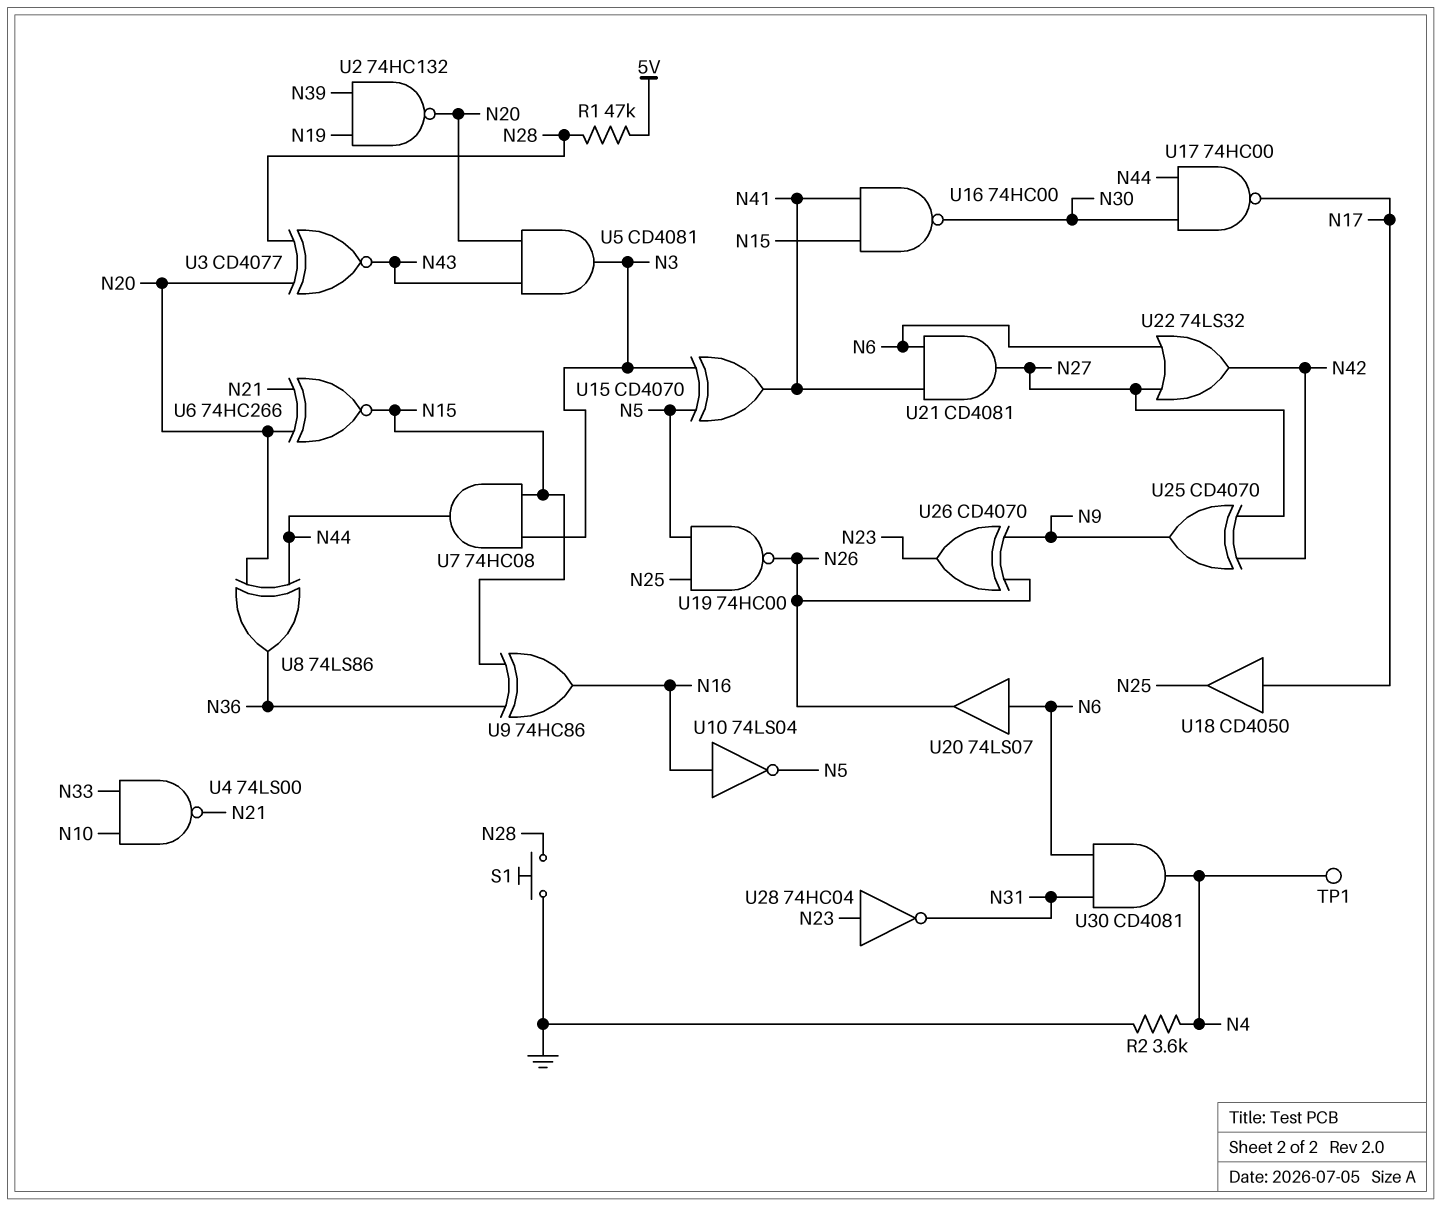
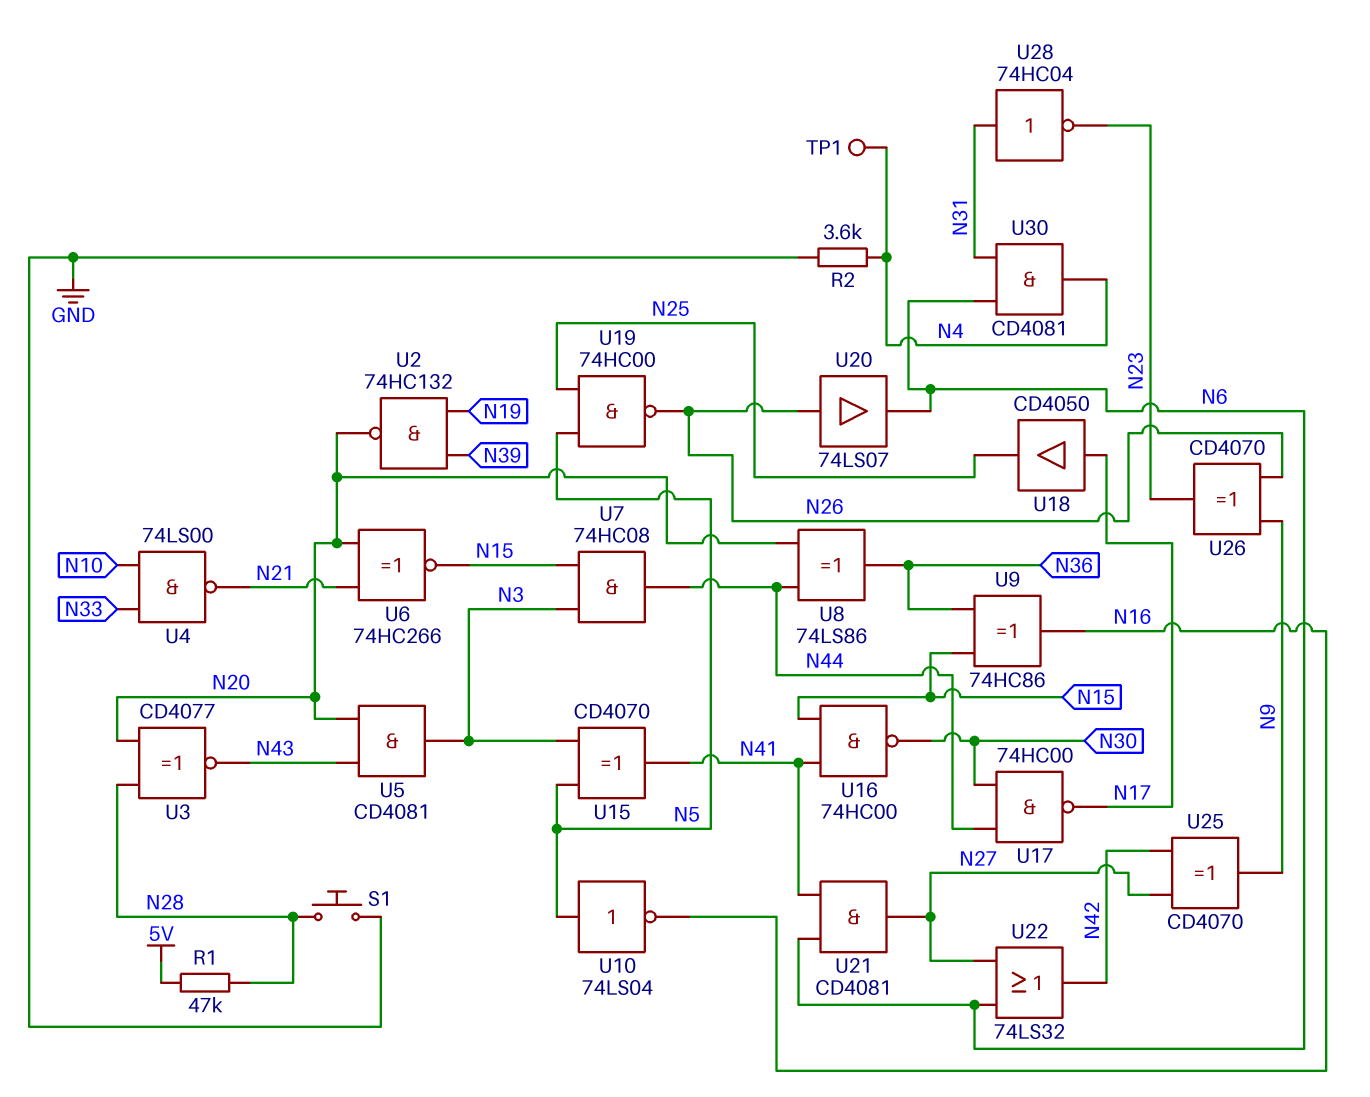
U10: NOT 74LS04 (in N16, out N5) -> NOT 74LS04 (in N5, out N16)
U20: buffer 74LS07 (in N6, out N26) -> buffer 74LS07 (in N26, out N6)
U28: NOT 74HC04 (in N23, out N31) -> NOT 74HC04 (in N31, out N23)

